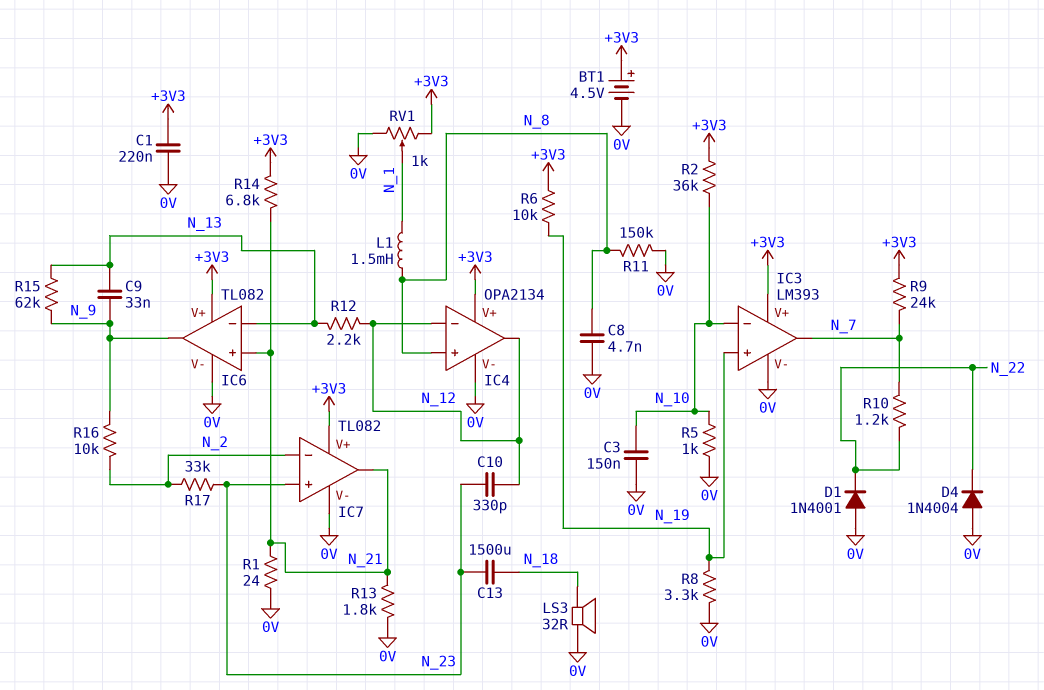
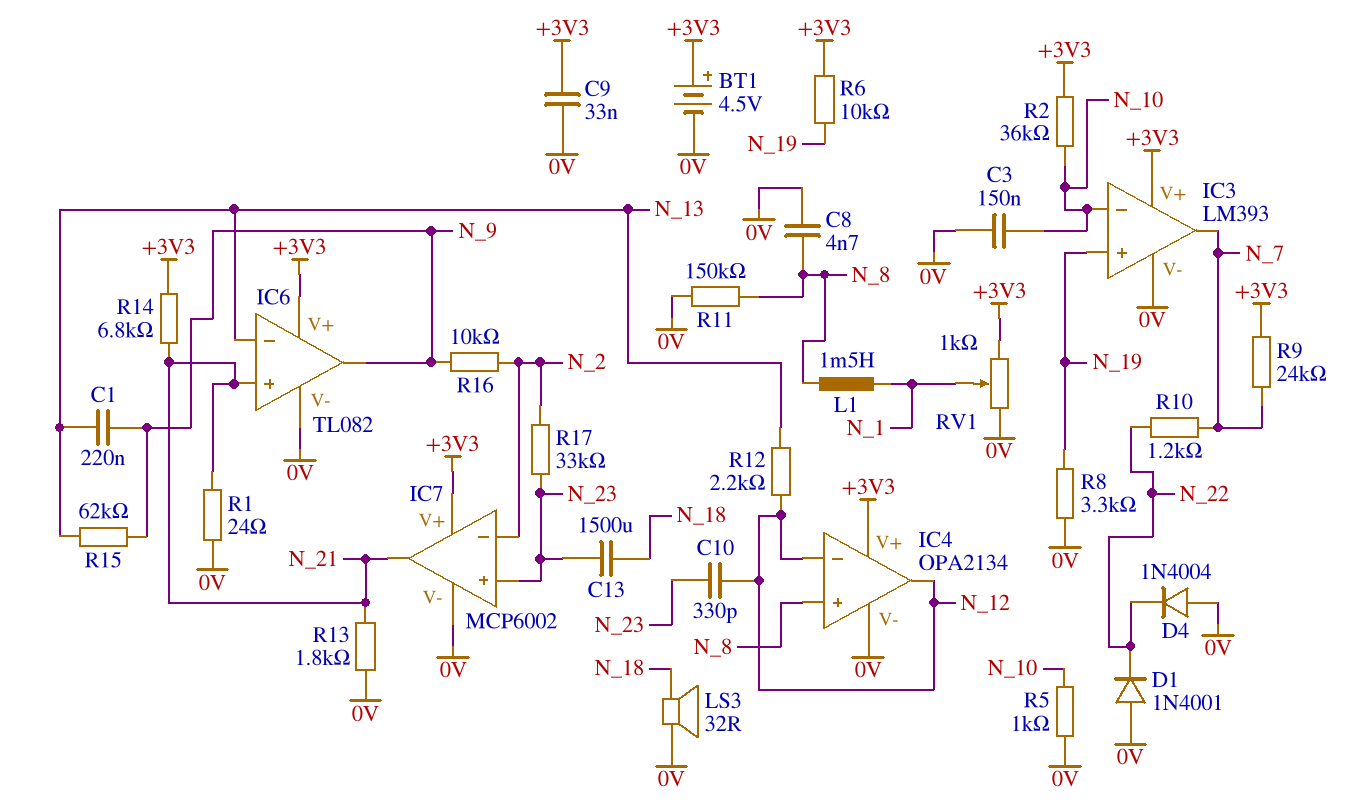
C1: 220nF (+3V3, 0V) -> 220nF (N_9, N_13)
C9: 33nF (N_9, N_13) -> 33nF (+3V3, 0V)
IC7: TL082 -> MCP6002

